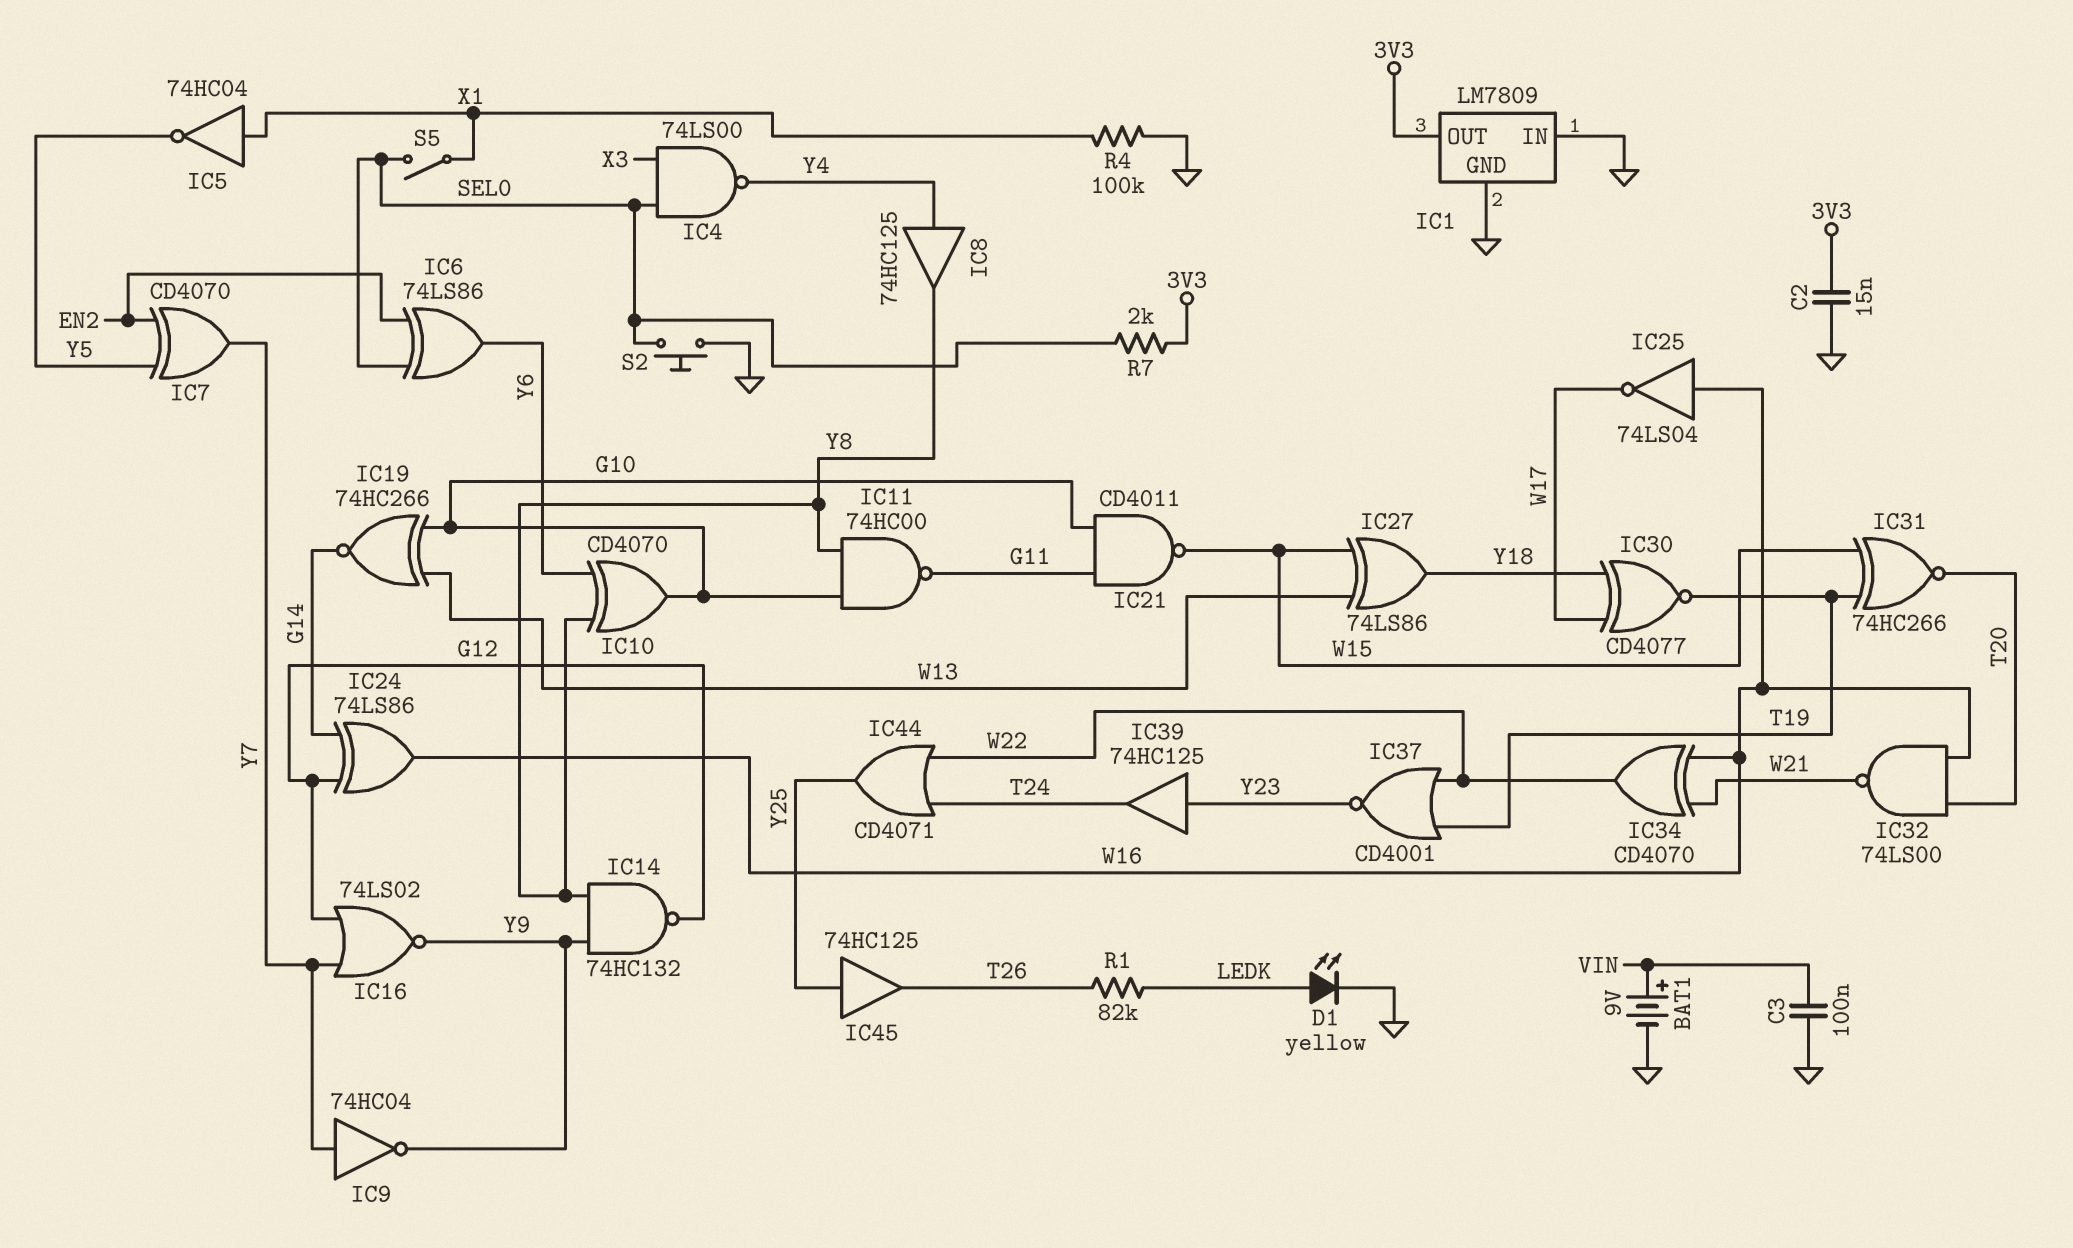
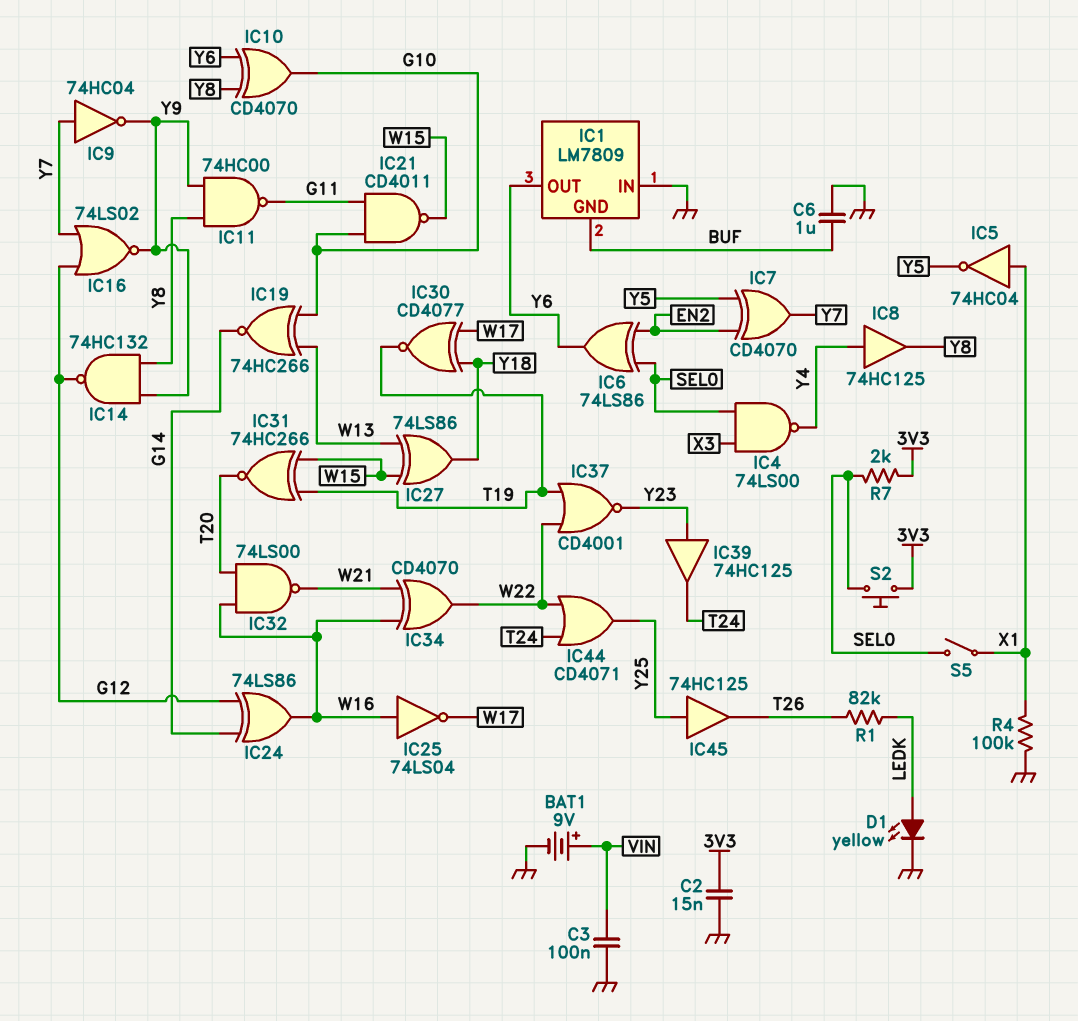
C6: none -> 1uF (BUF, GND)
IC1 pin GND: GND -> BUF
IC1 pin OUT: 3V3 -> Y6
IC11: NAND 74HC00 (in G10, in Y8, out G11) -> NAND 74HC00 (in Y8, in Y9, out G11)
S2: button (GND, SEL0) -> button (3V3, SEL0)

